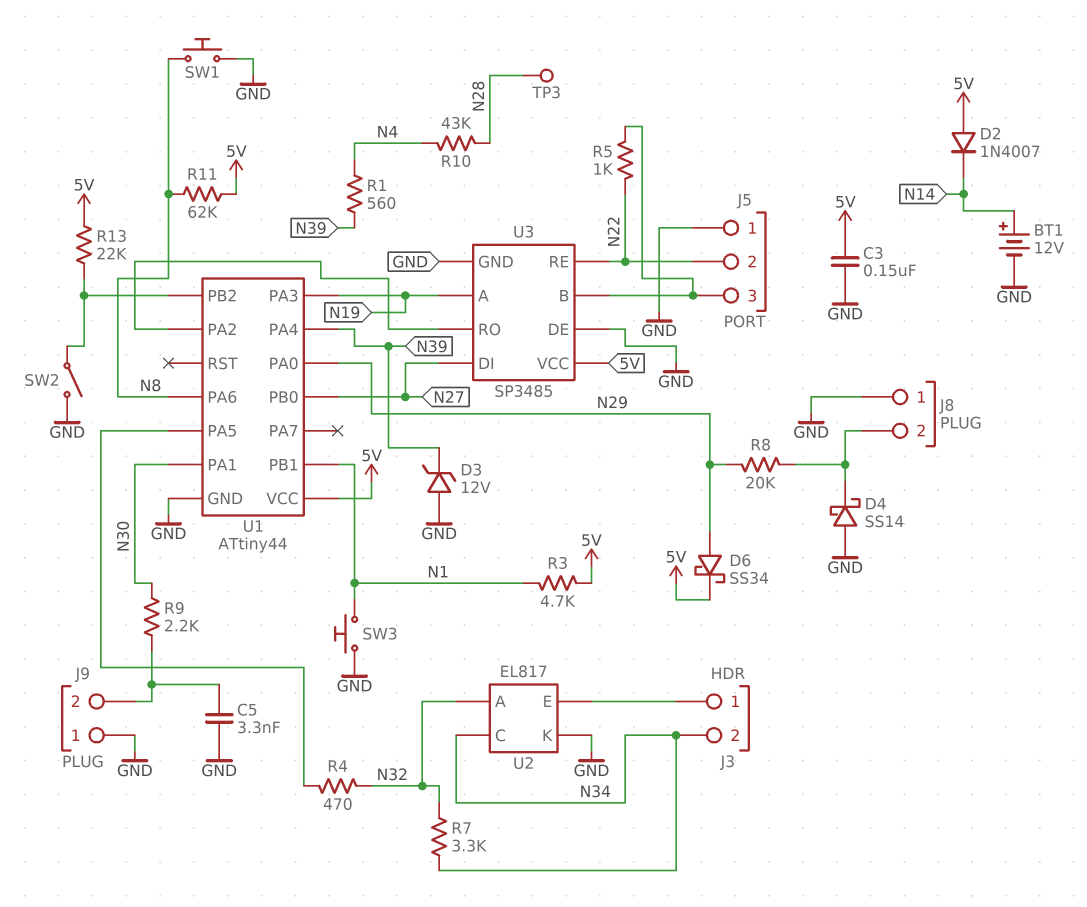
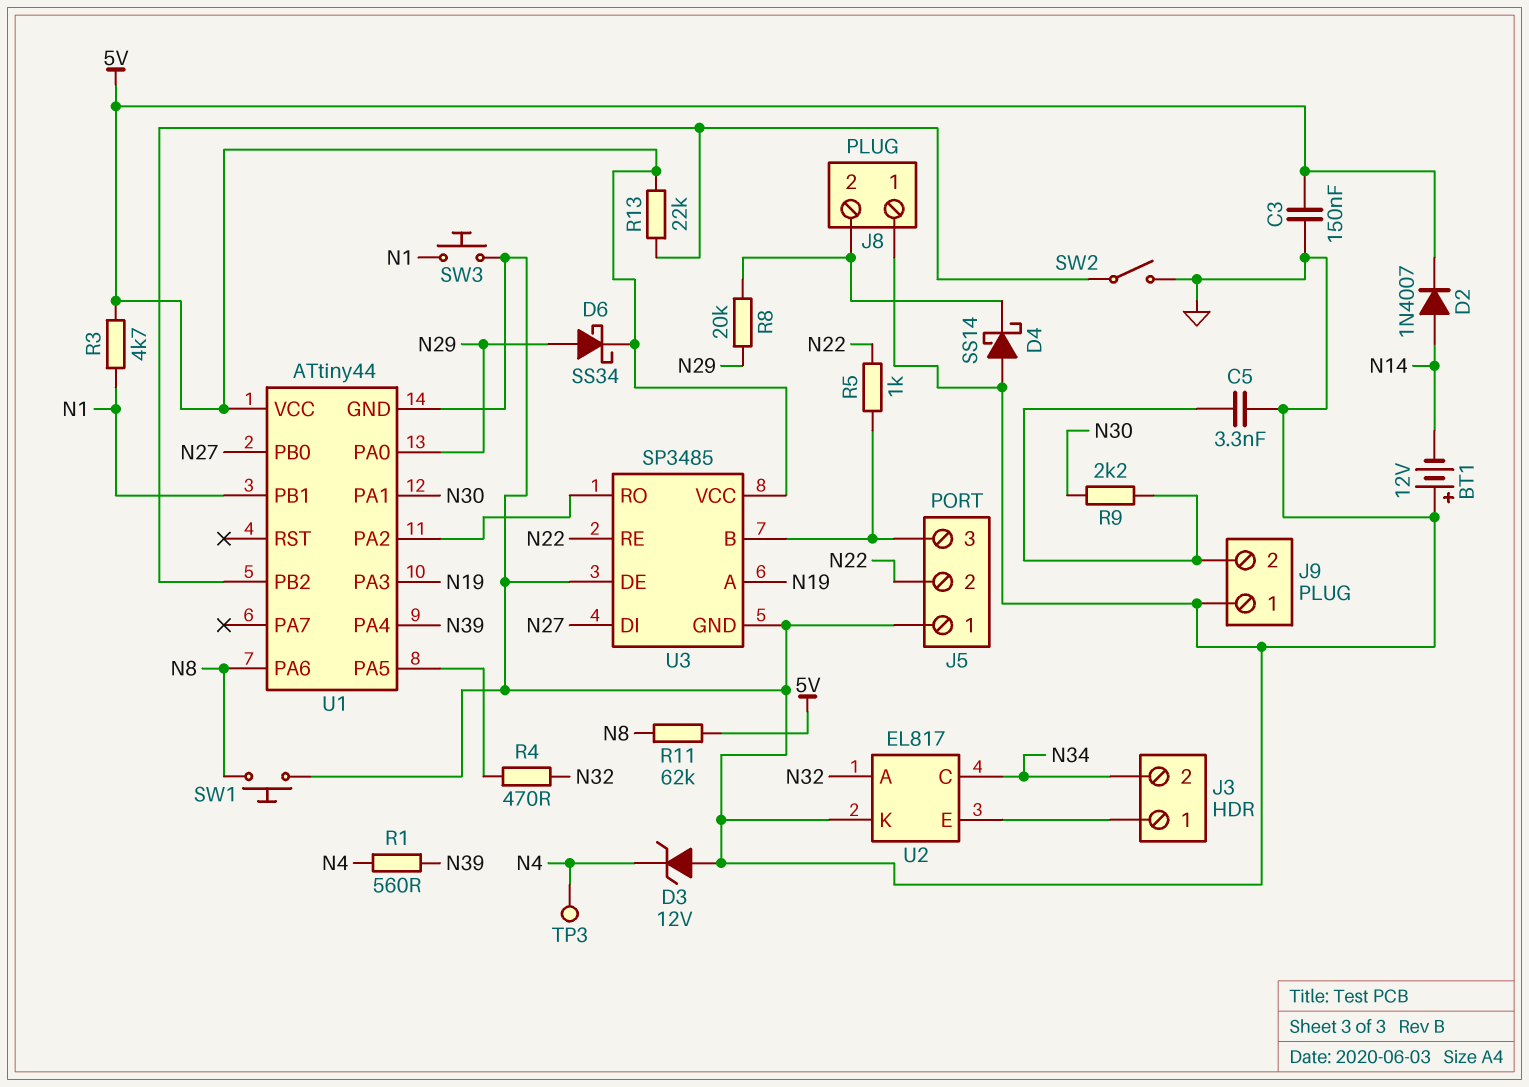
BT1: 12V (plus N14, minus GND) -> 12V (plus GND, minus N14)
D2: diode 1N4007 (A 5V, K N14) -> diode 1N4007 (A N14, K 5V)
D3: zener 12V (A GND, K N39) -> zener 12V (A GND, K N4)
R7: 3.3k (N32, N34) -> none
R10: 43k (N4, N28) -> none
TP3: test point (N28) -> test point (N4)

